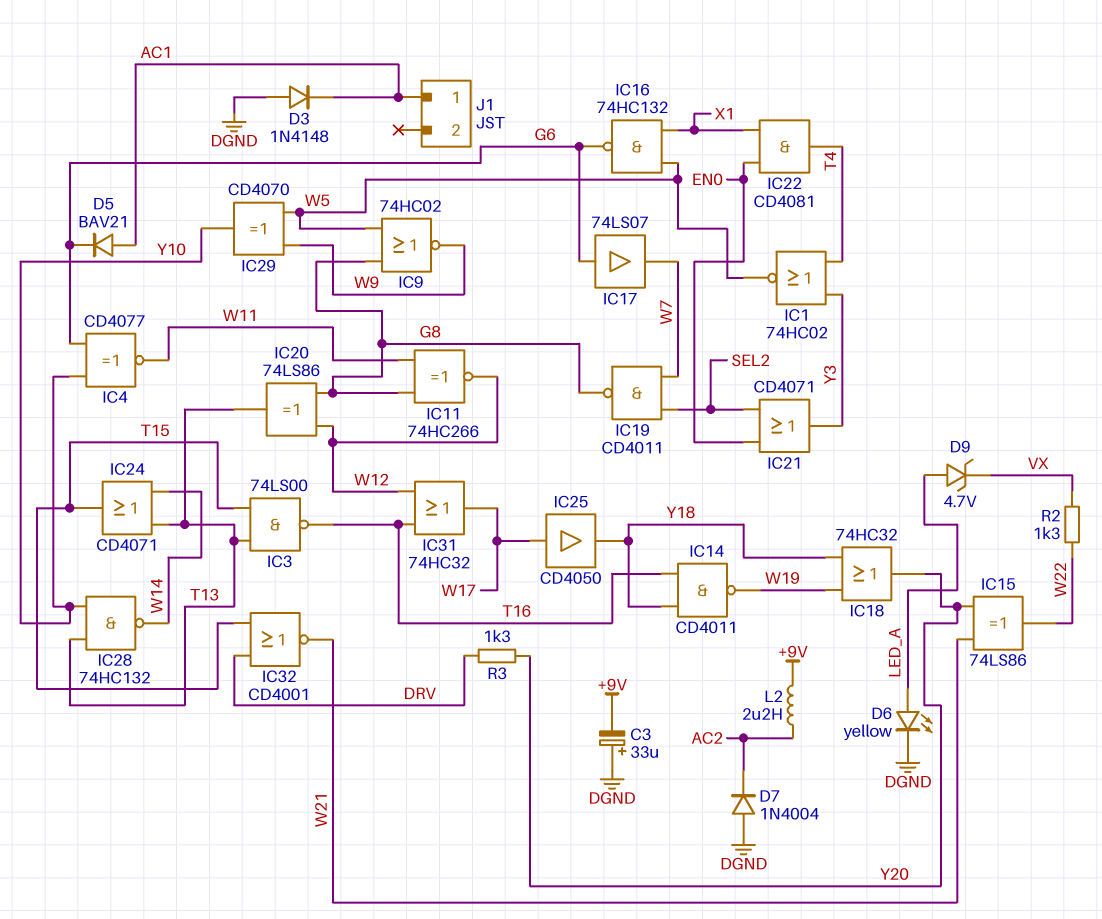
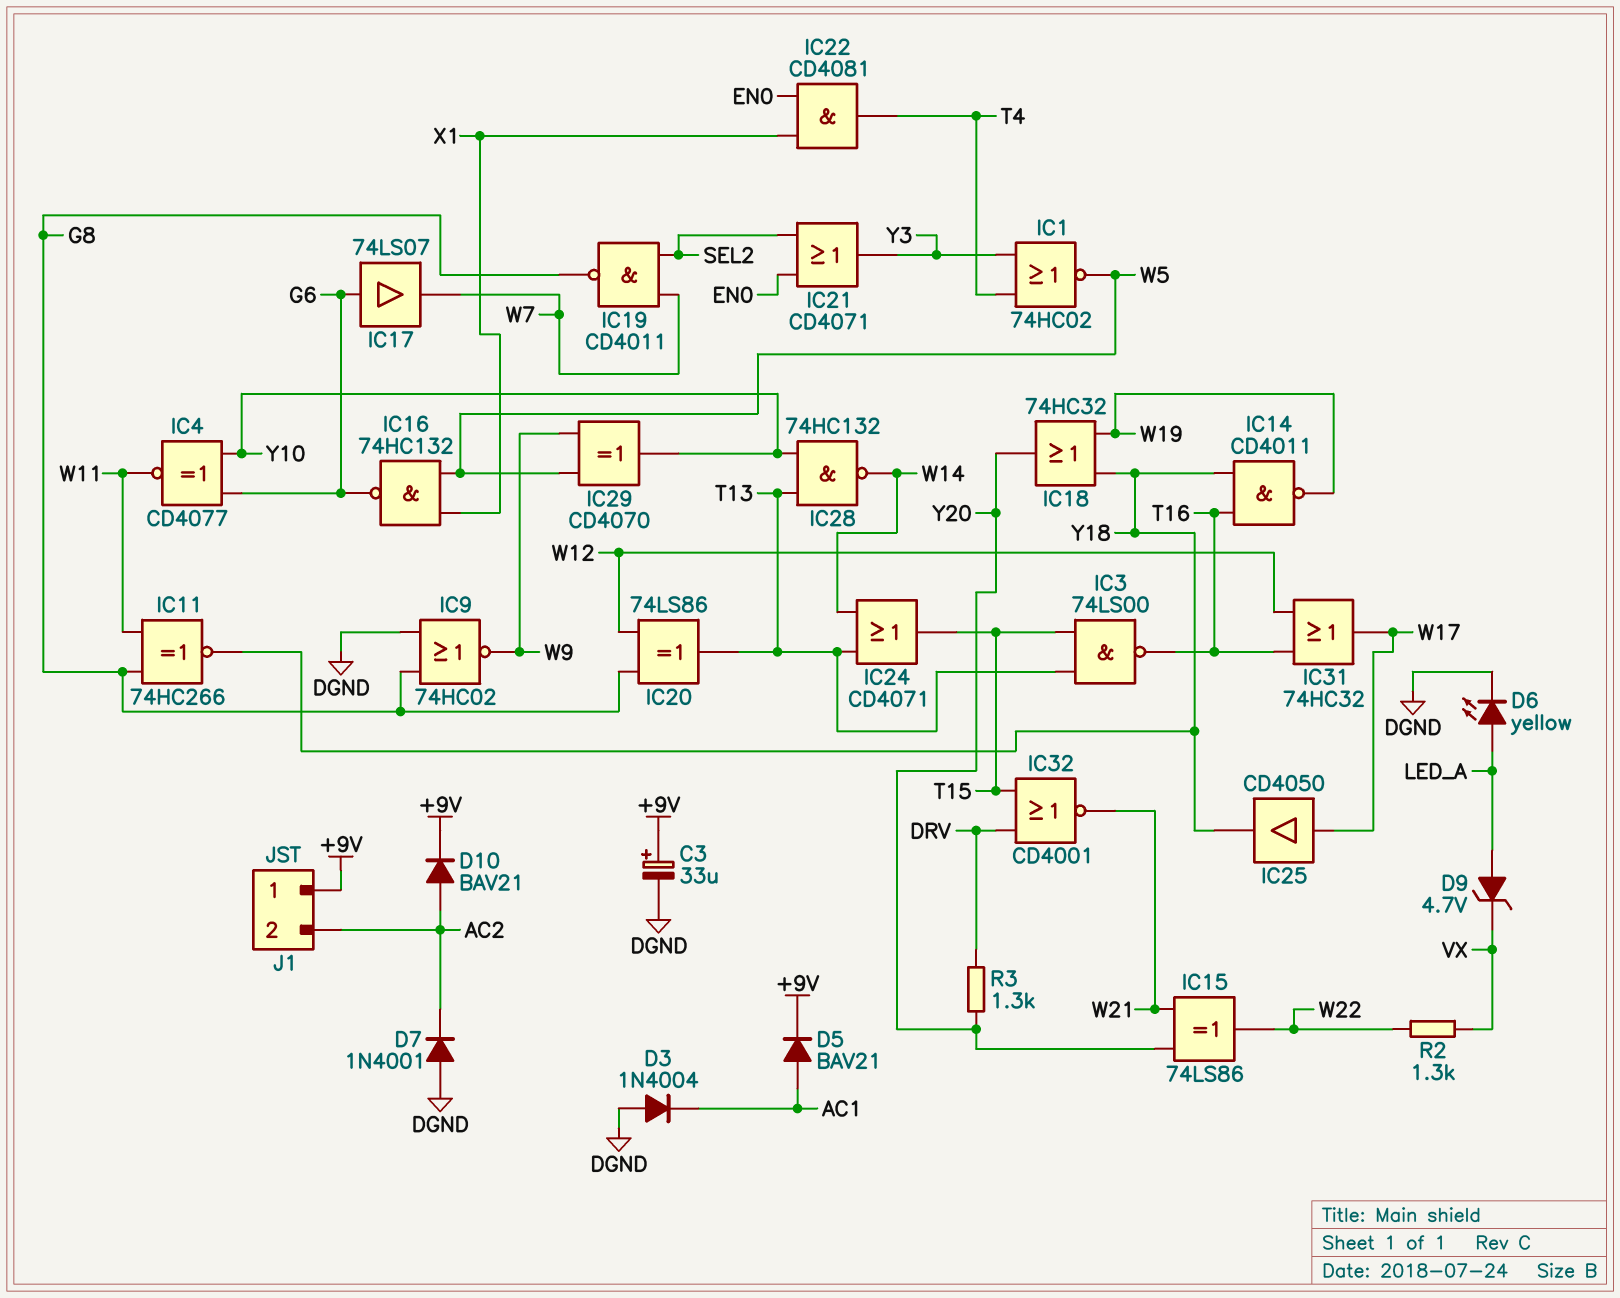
C3: 33uF (plus DGND, minus +9V) -> 33uF (plus +9V, minus DGND)
D3: diode 1N4148 (A DGND, K AC1) -> diode 1N4004 (A DGND, K AC1)
D5: diode BAV21 (A AC1, K G6) -> diode BAV21 (A AC1, K +9V)
D7: diode 1N4004 (A DGND, K AC2) -> diode 1N4001 (A DGND, K AC2)
D10: none -> diode BAV21 (A AC2, K +9V)
IC9: NOR 74HC02 (in G8, in W5, out W9) -> NOR 74HC02 (in DGND, in G8, out W9)
IC11: XNOR 74HC266 (in G8, in W11, out W12) -> XNOR 74HC266 (in G8, in W11, out Y18)
J1 pin 1: AC1 -> +9V
J1 pin 2: none -> AC2
L2: 2.2uH (+9V, AC2) -> none

